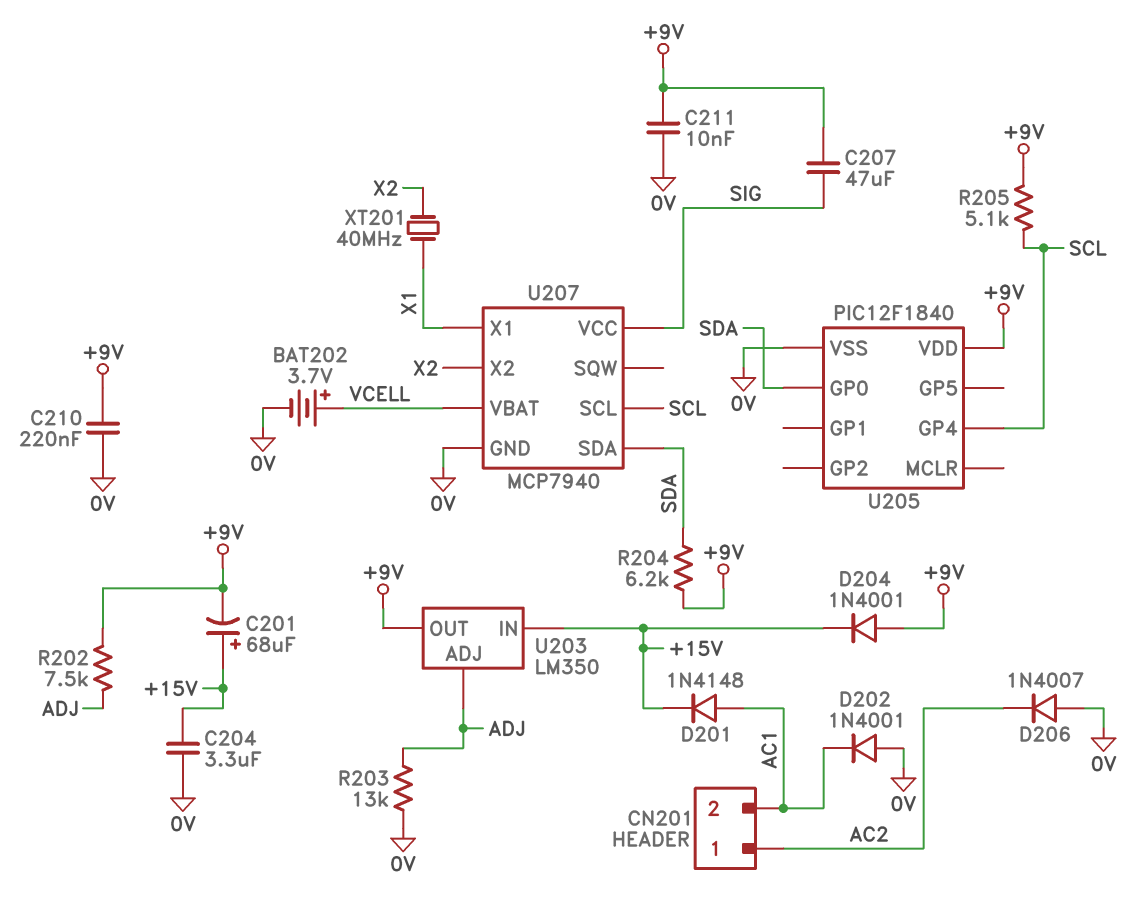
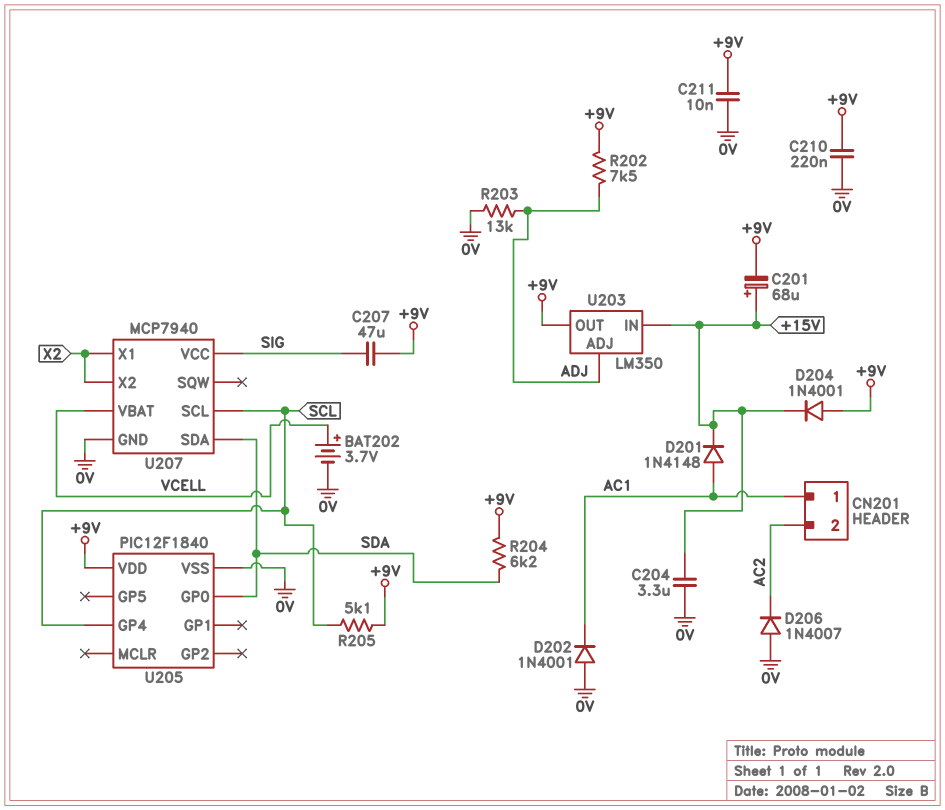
CN201 pin 1: AC2 -> AC1
CN201 pin 2: AC1 -> AC2
U207 pin X1: X1 -> X2
XT201: 40MHz (X1, X2) -> none

